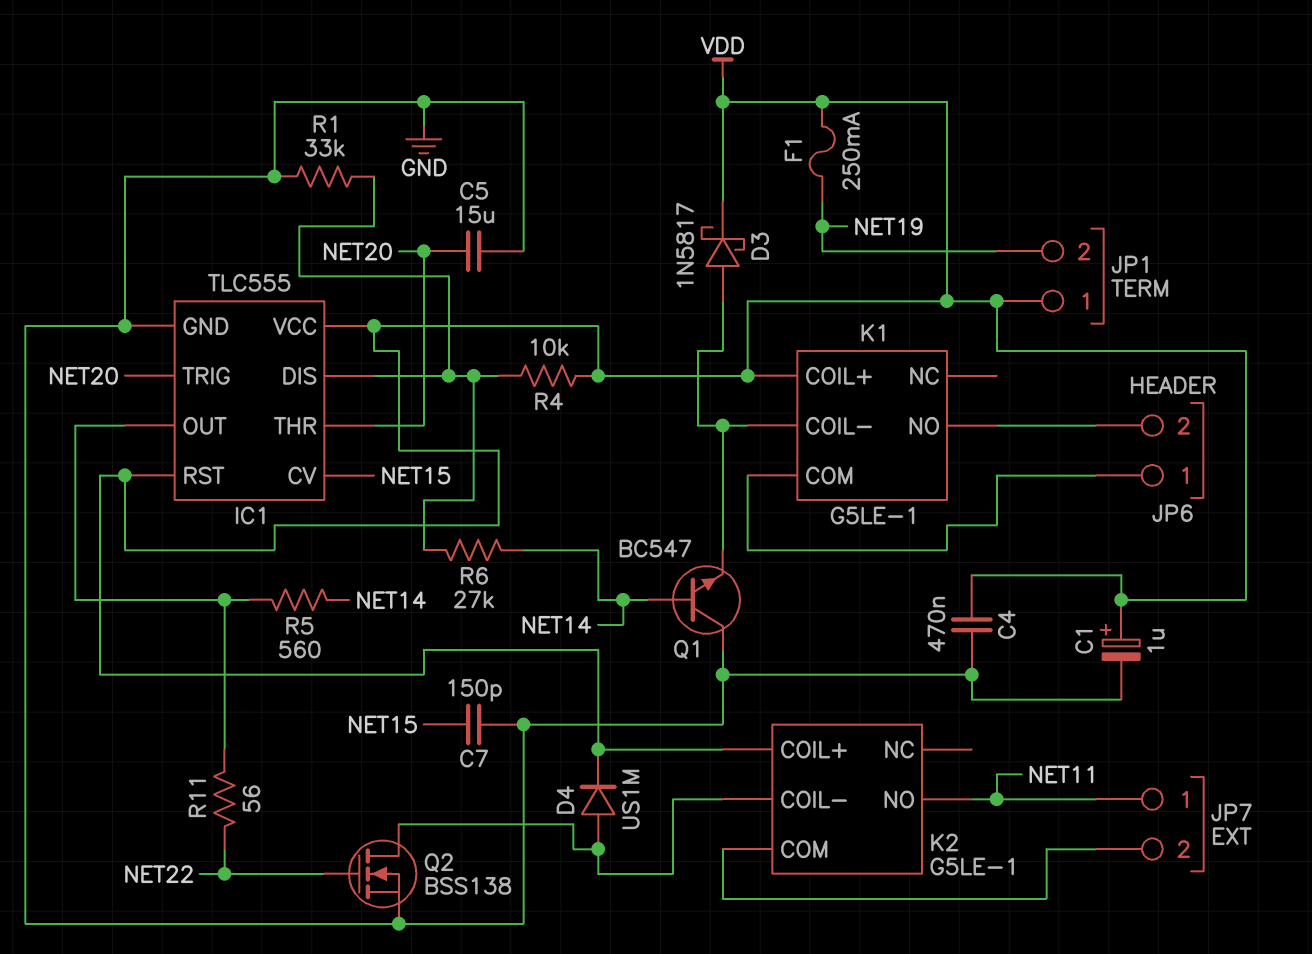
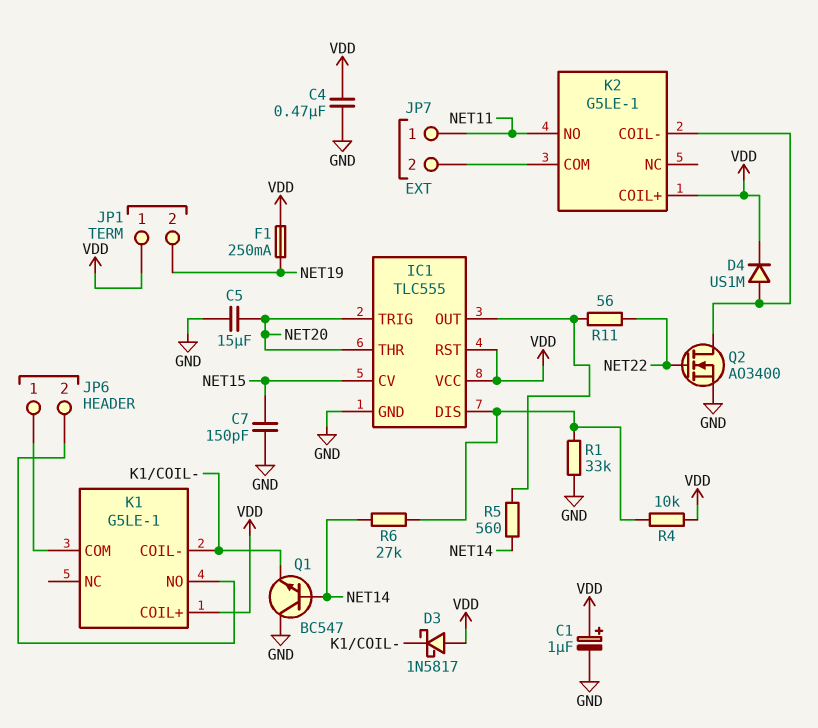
D3: schottky 1N5817 (A K1/COIL-, K VDD) -> schottky 1N5817 (A VDD, K K1/COIL-)
Q2: NMOS BSS138 (G NET22, D K2/COIL-, S GND) -> NMOS AO3400 (G NET22, D K2/COIL-, S GND)

